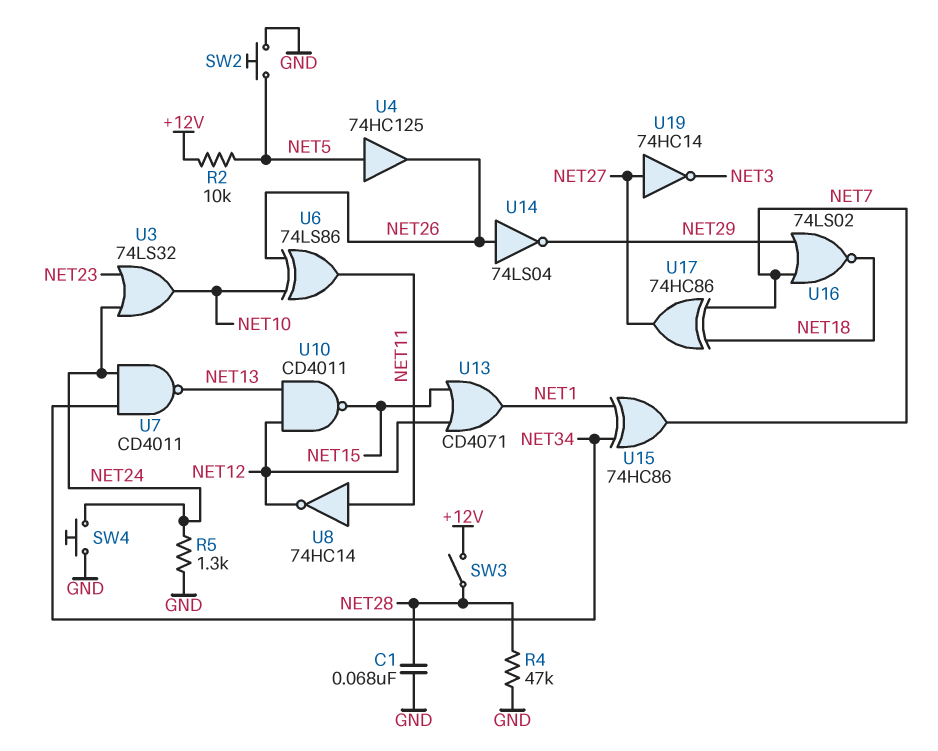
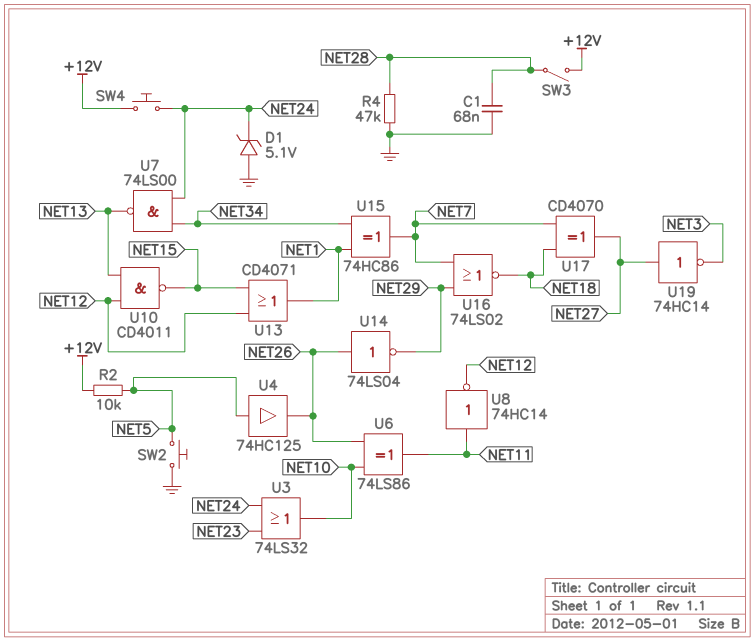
D1: none -> zener 5.1V (A GND, K NET24)
R5: 1.3k (GND, NET24) -> none
SW4: button (GND, NET24) -> button (+12V, NET24)
U7: NAND CD4011 (in NET24, in NET34, out NET13) -> NAND 74LS00 (in NET24, in NET34, out NET13)
U17: XOR 74HC86 (in NET7, in NET18, out NET27) -> XOR CD4070 (in NET7, in NET18, out NET27)

